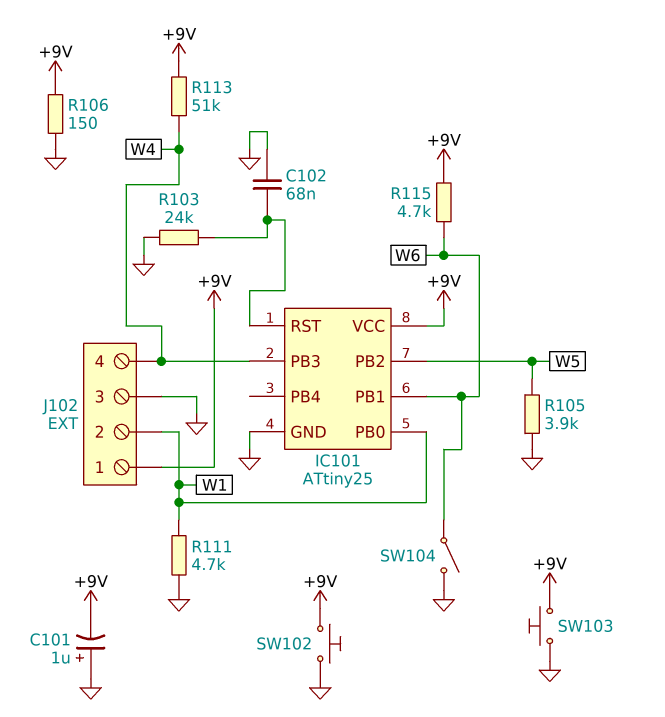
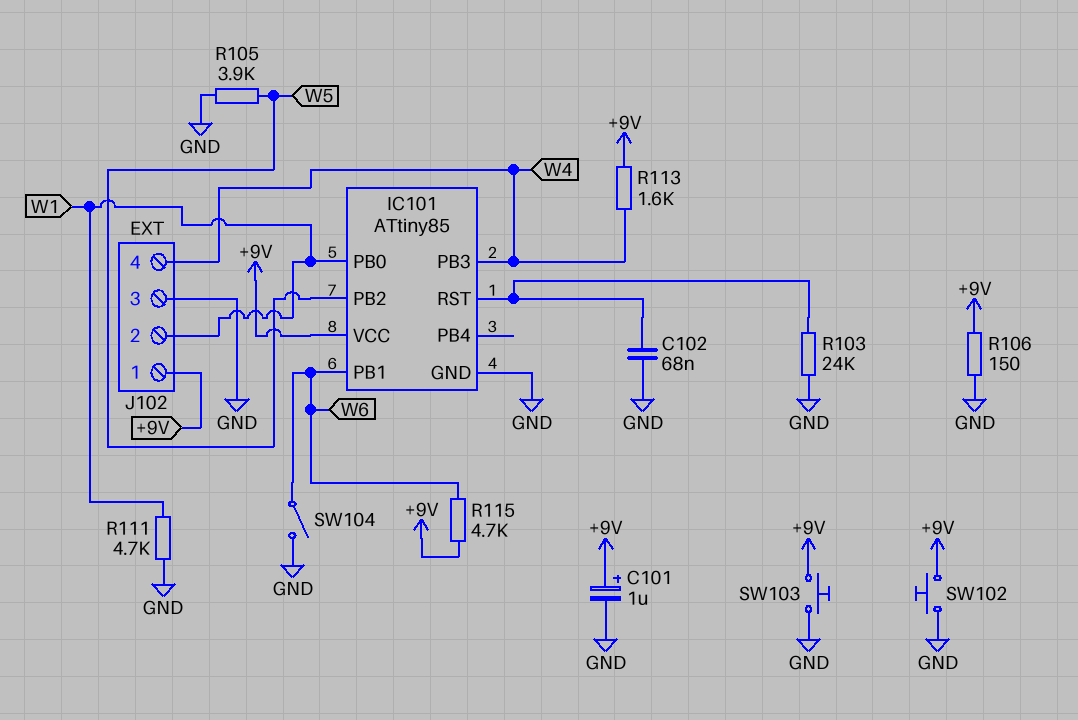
C101: 1uF (plus GND, minus +9V) -> 1uF (plus +9V, minus GND)
IC101: ATtiny25 -> ATtiny85
R113: 51k (+9V, W4) -> 1.6k (+9V, W4)

